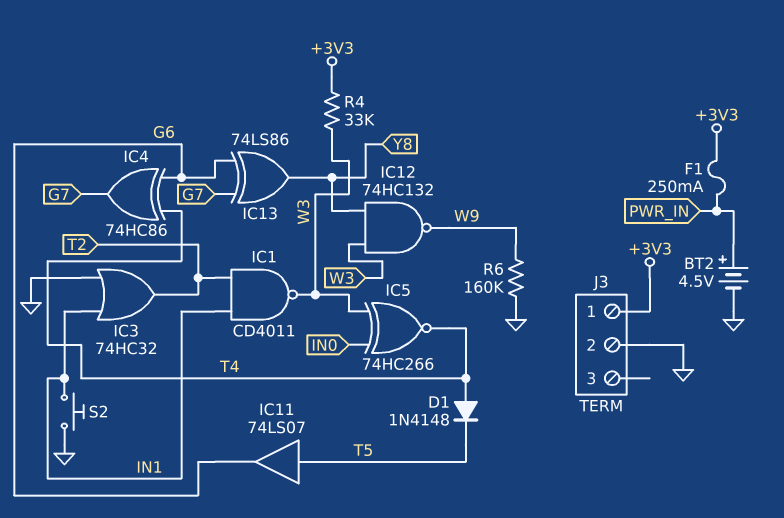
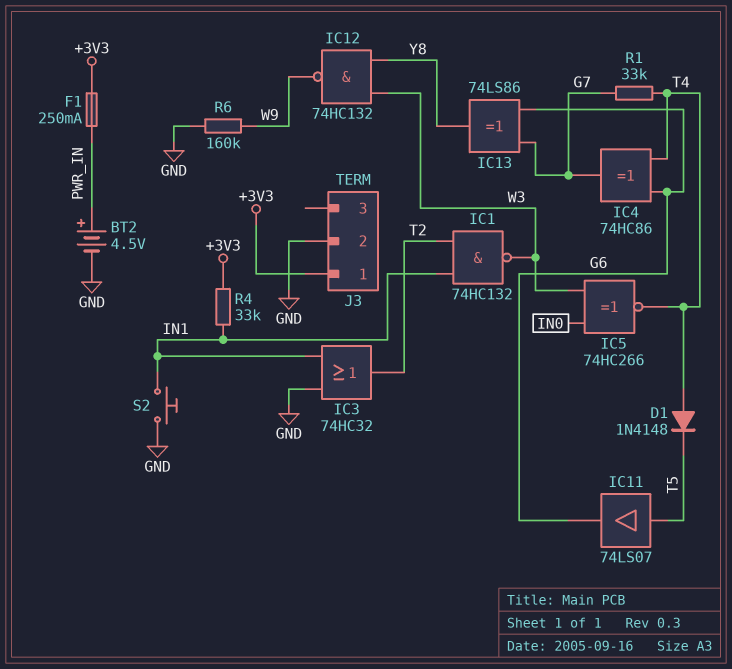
IC1: NAND CD4011 (in IN1, in T2, out W3) -> NAND 74HC132 (in IN1, in T2, out W3)
R1: none -> 33k (G7, T4)
R4: 33k (+3V3, W3) -> 33k (+3V3, IN1)

